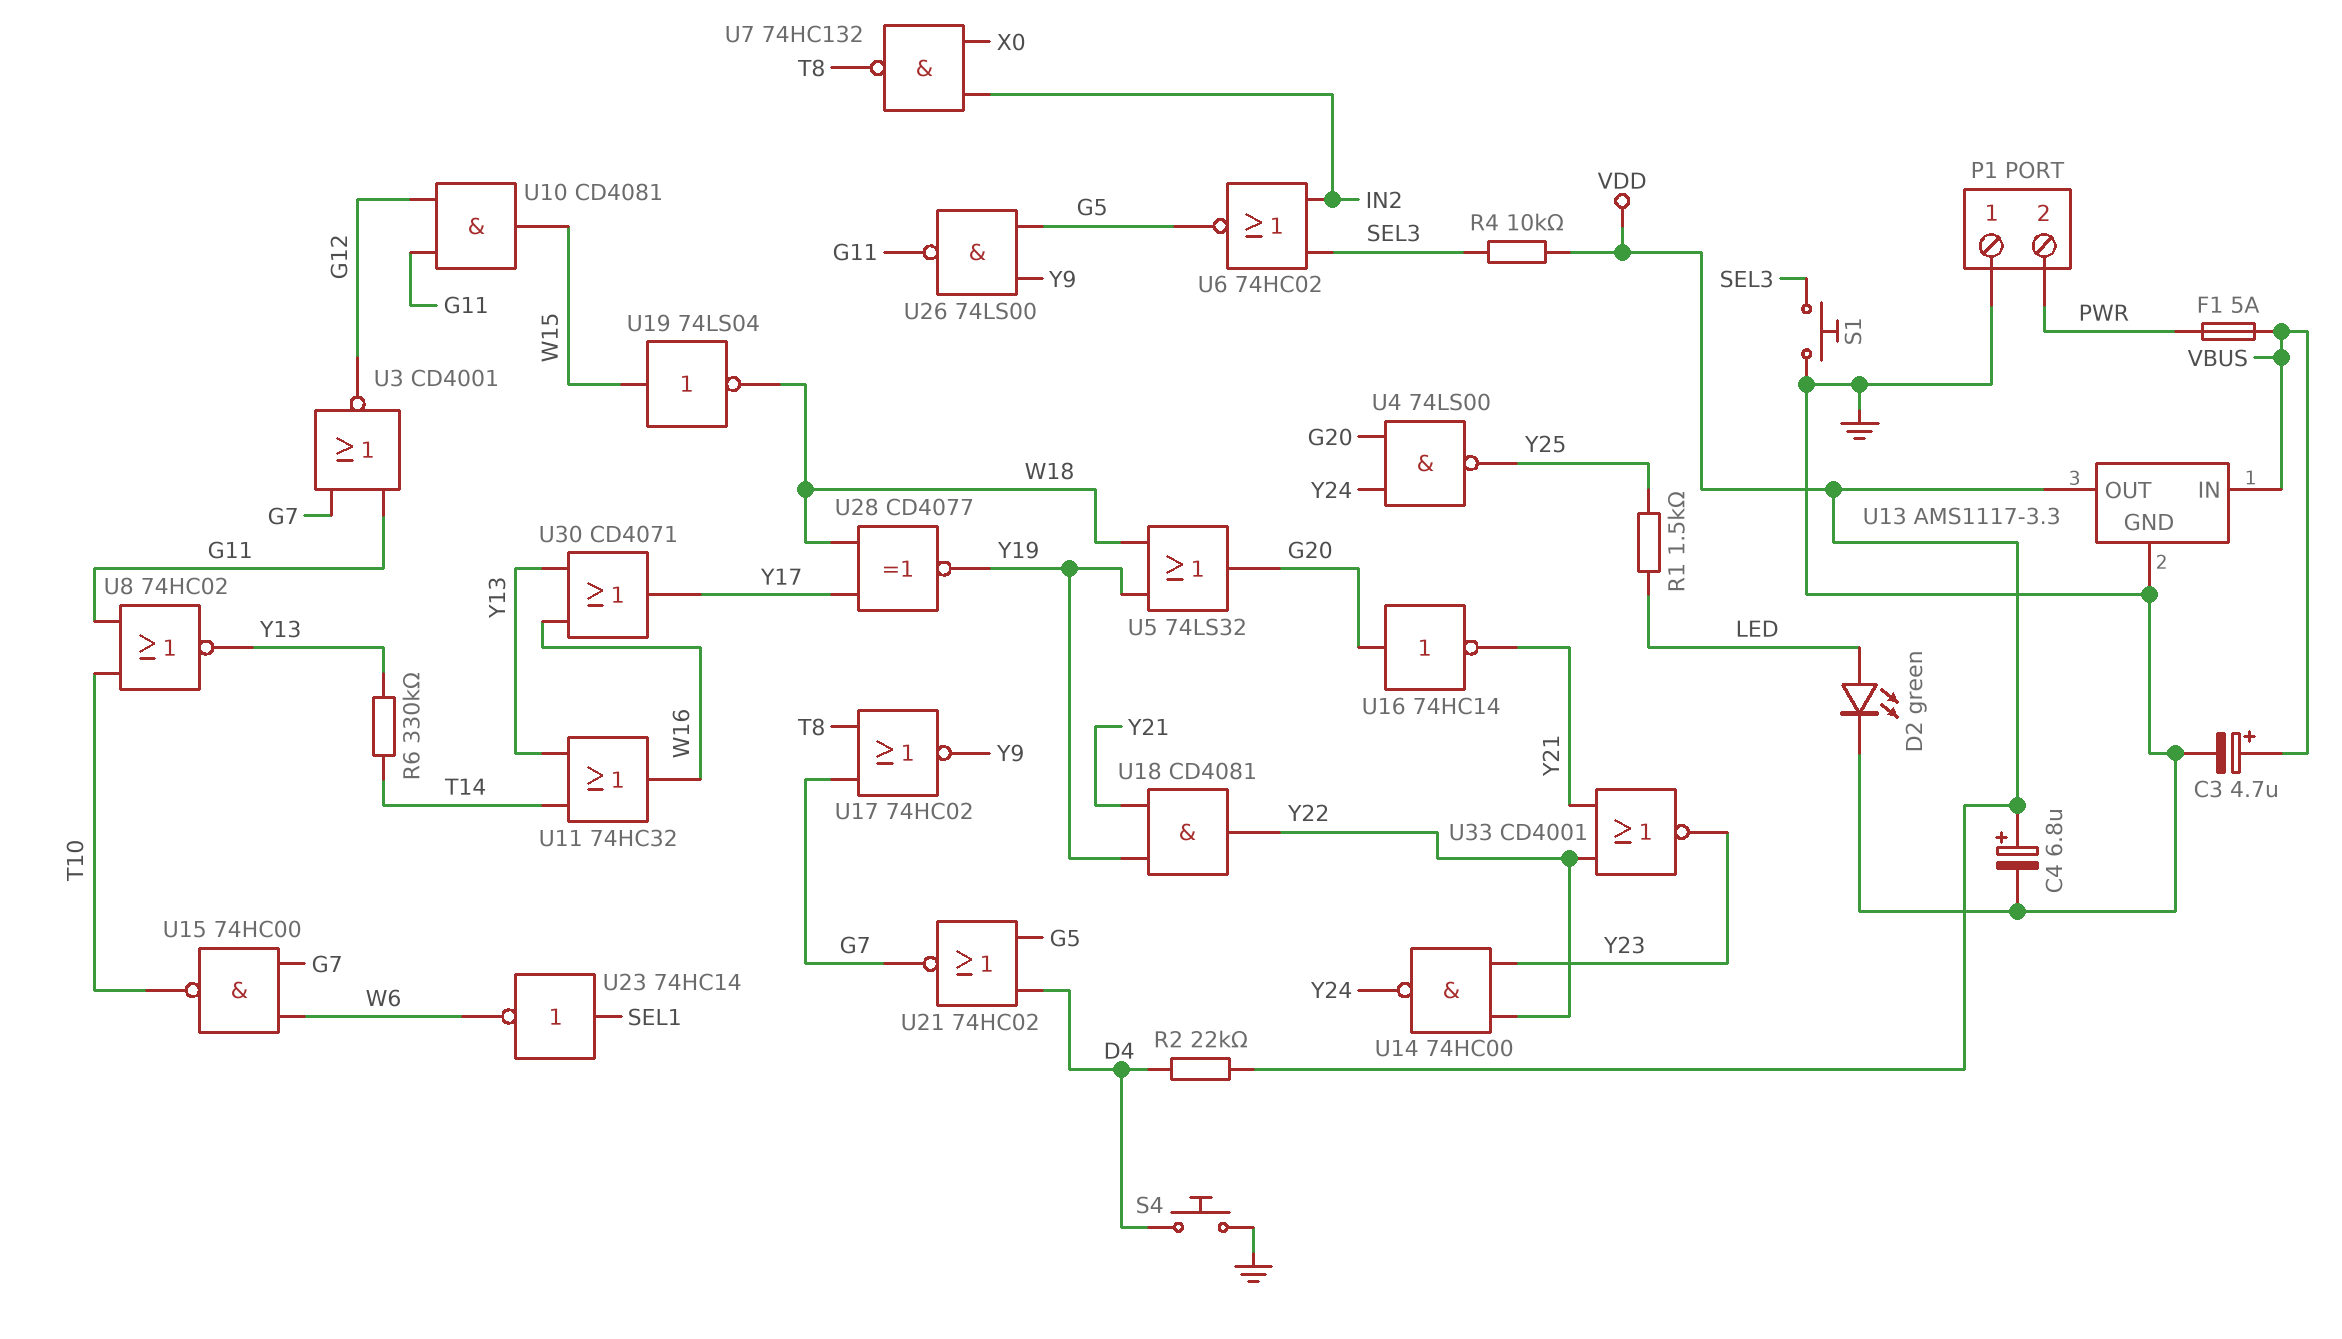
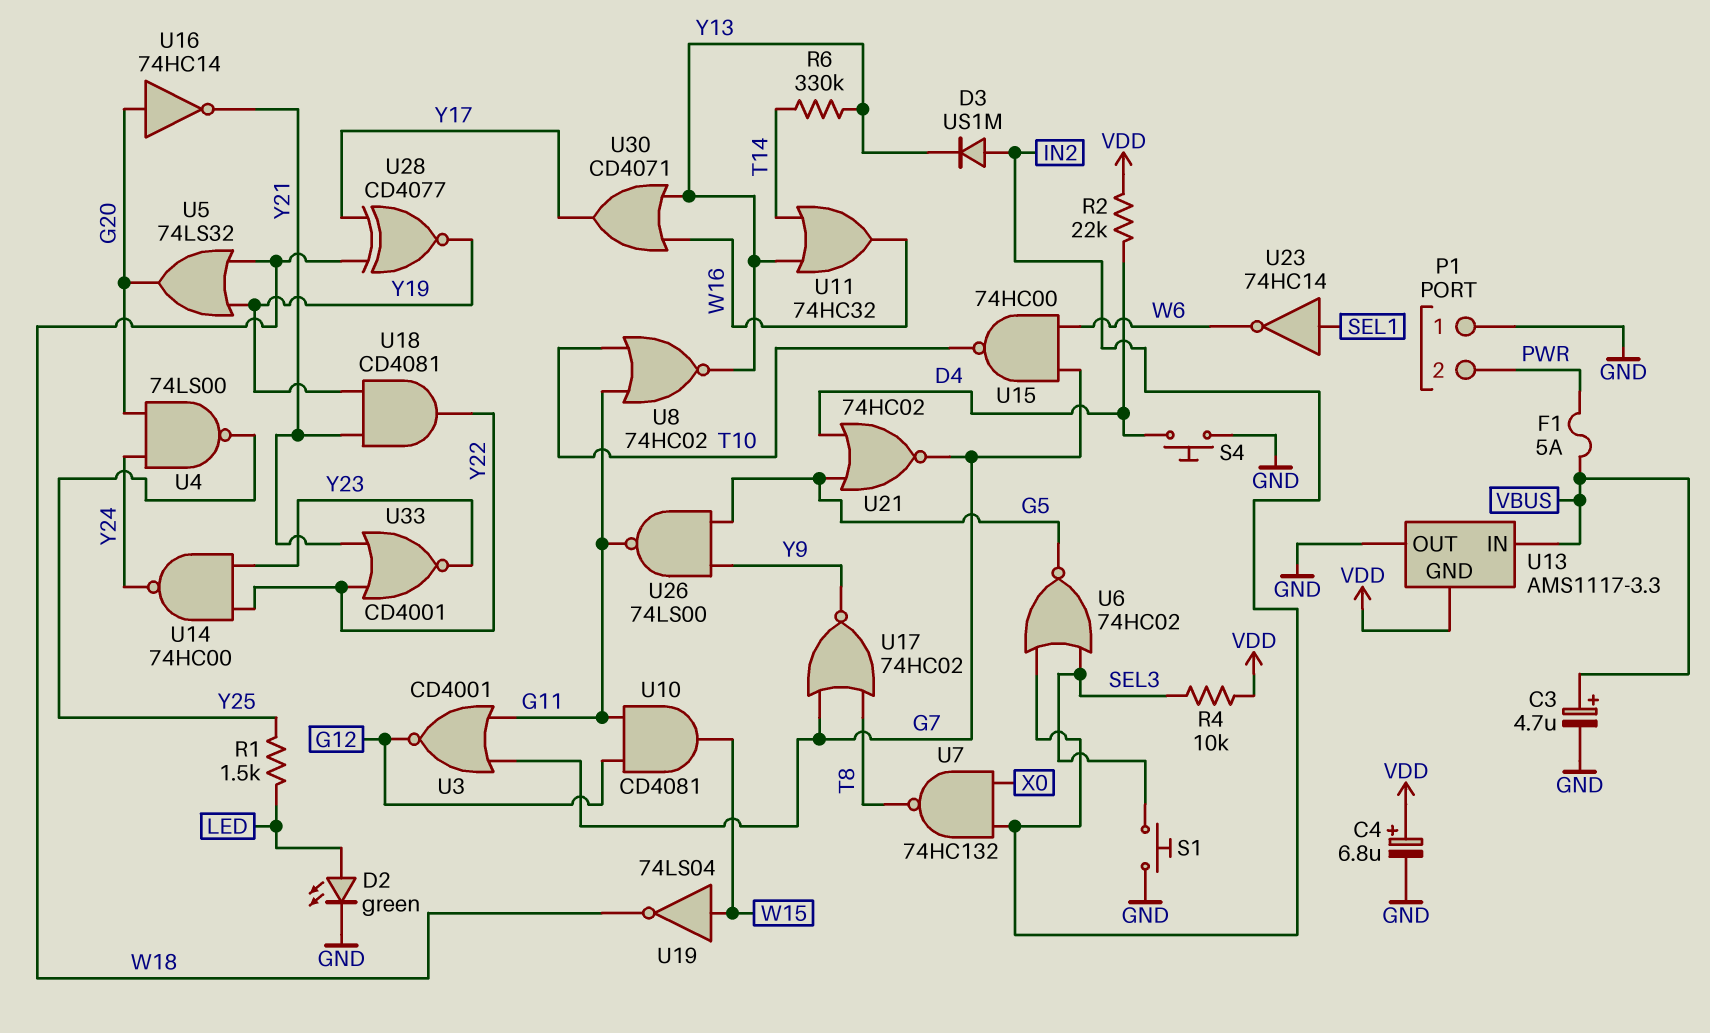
D3: none -> diode US1M (A IN2, K Y13)
U13 pin GND: GND -> VDD
U13 pin OUT: VDD -> GND

